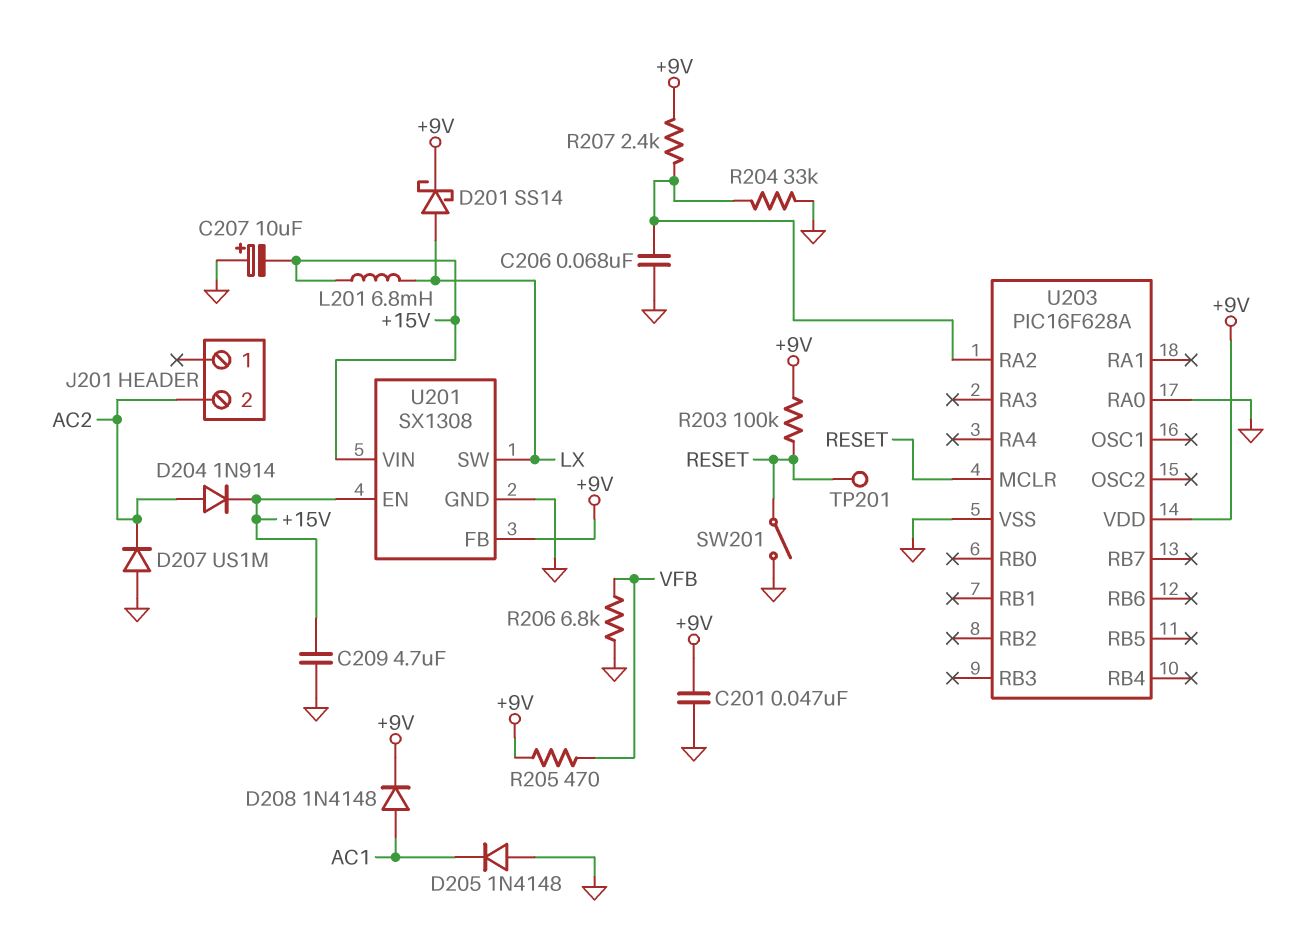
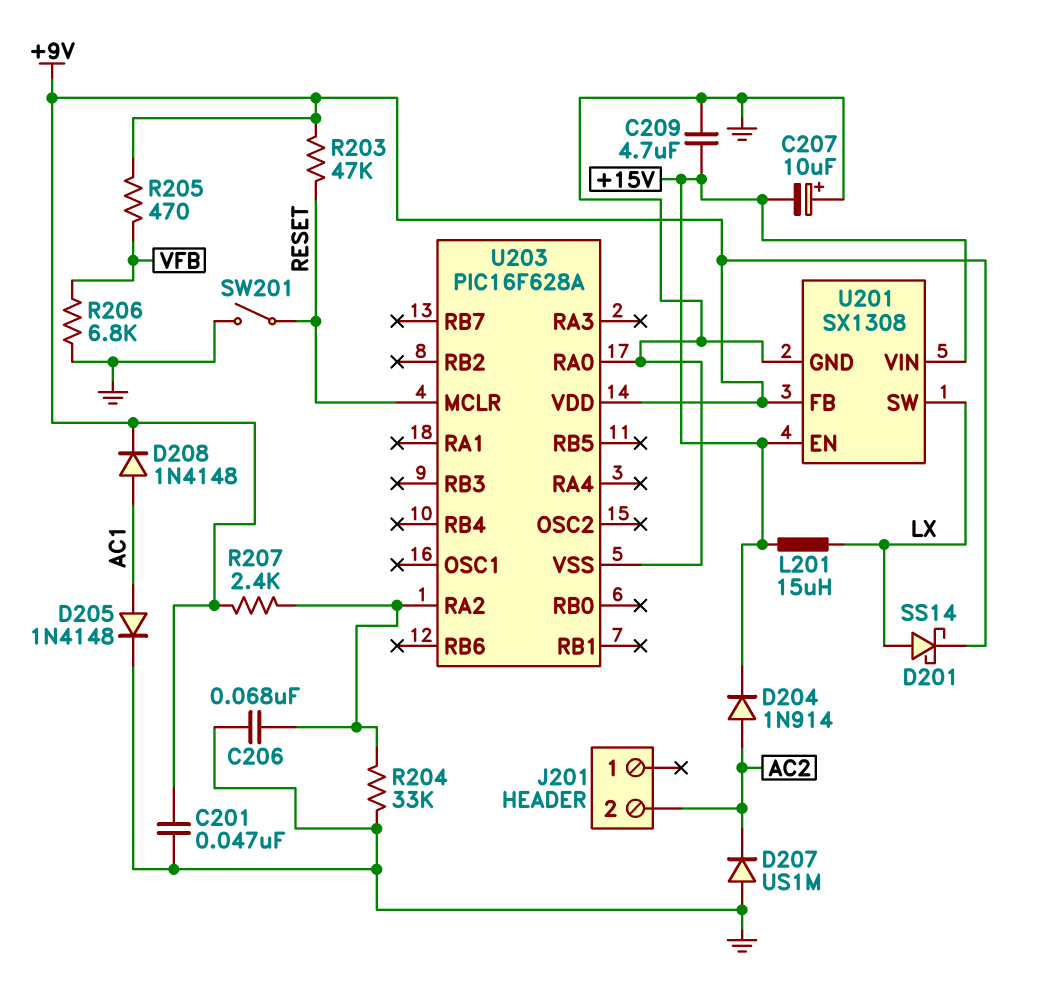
D205: diode 1N4148 (A GND, K AC1) -> diode 1N4148 (A AC1, K GND)
L201: 6.8mH (+15V, LX) -> 15uH (+15V, LX)
R203: 100k (+9V, RESET) -> 47k (+9V, RESET)
TP201: test point (RESET) -> none

